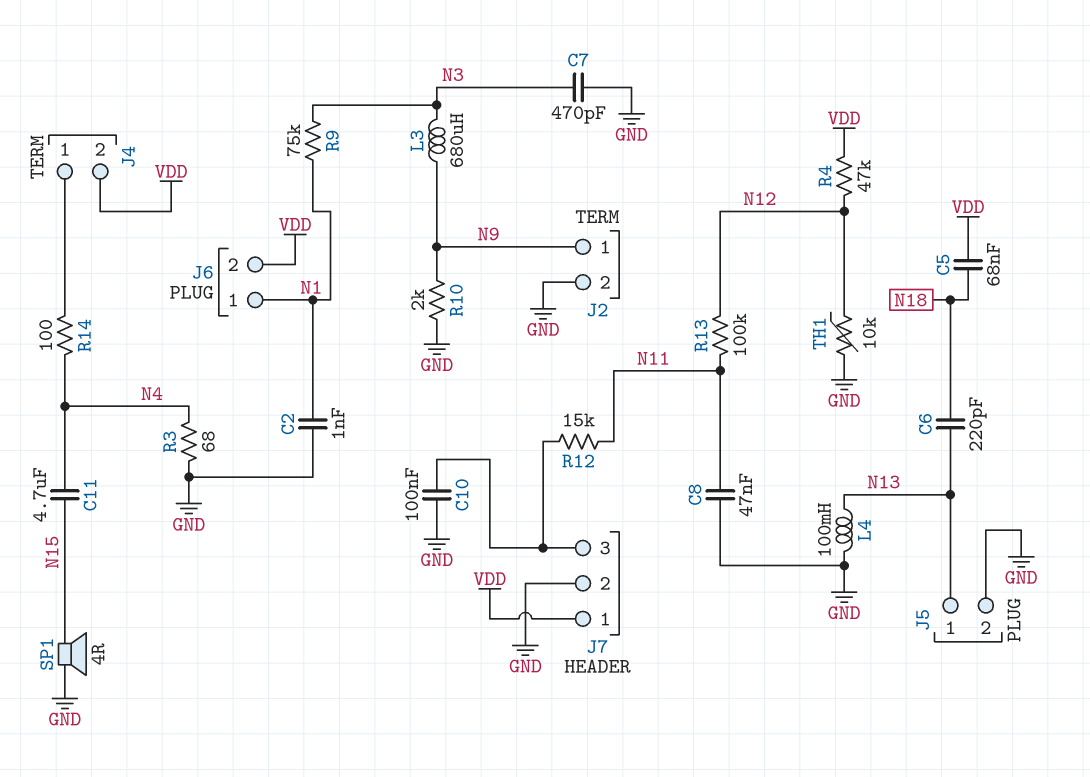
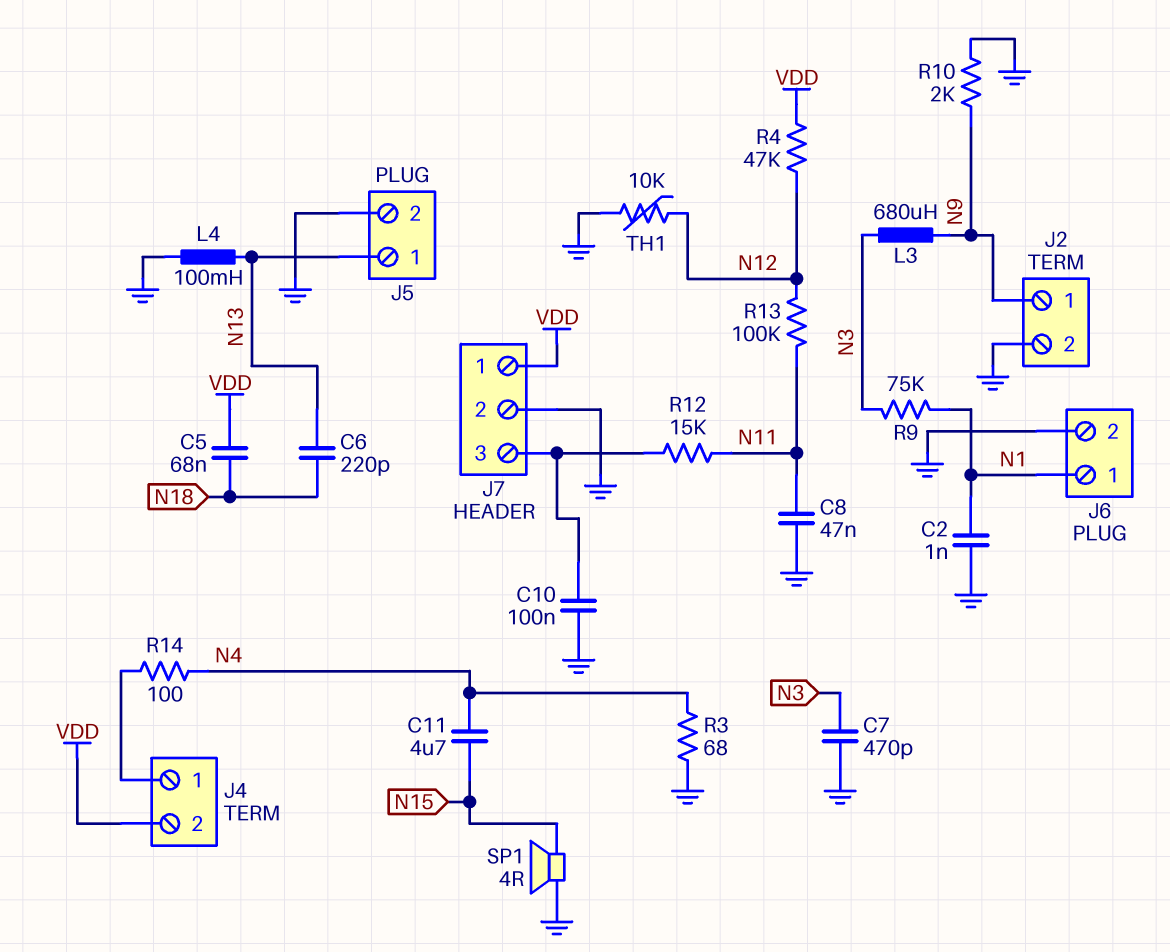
J6 pin 2: VDD -> GND

